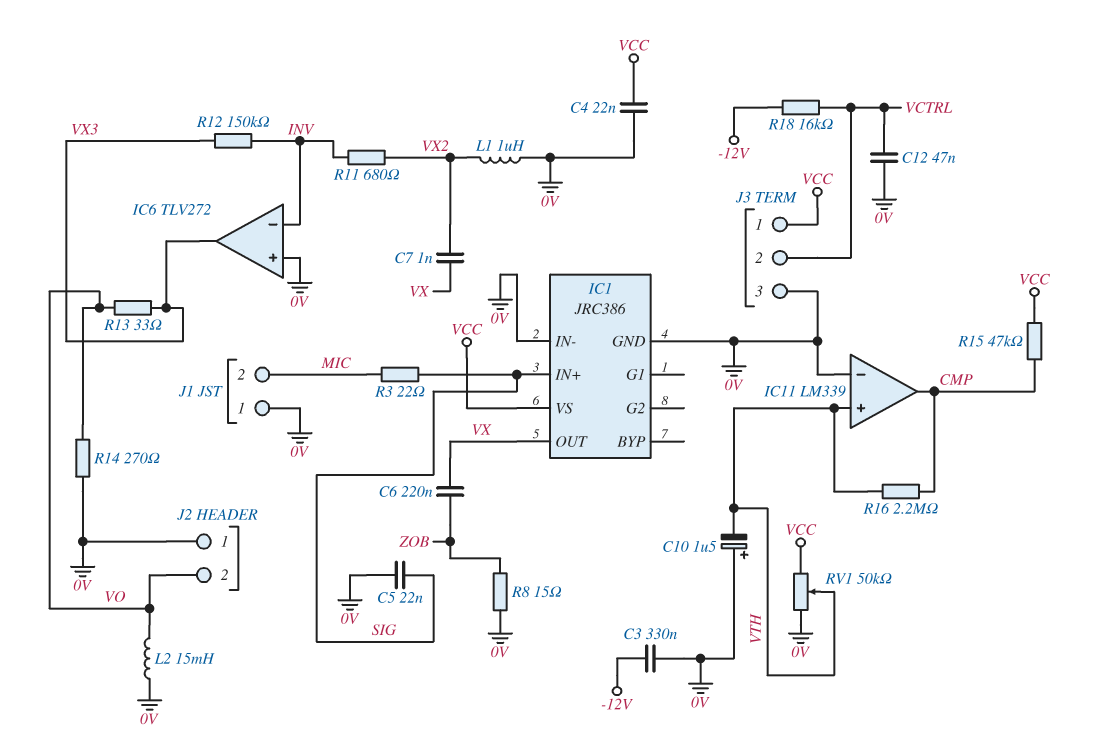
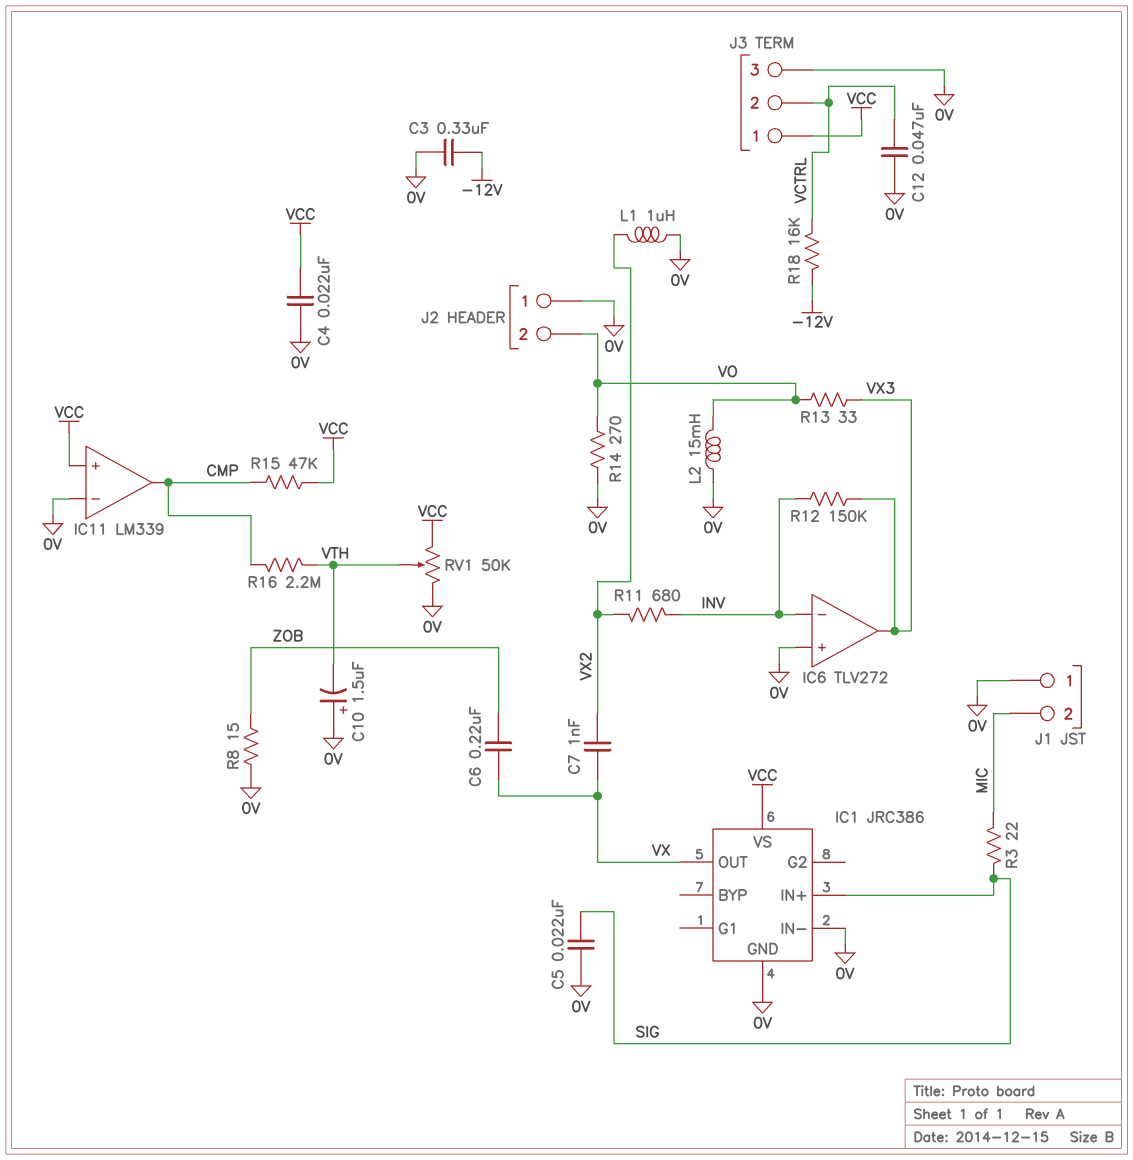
IC11 pin in+: VTH -> VCC

